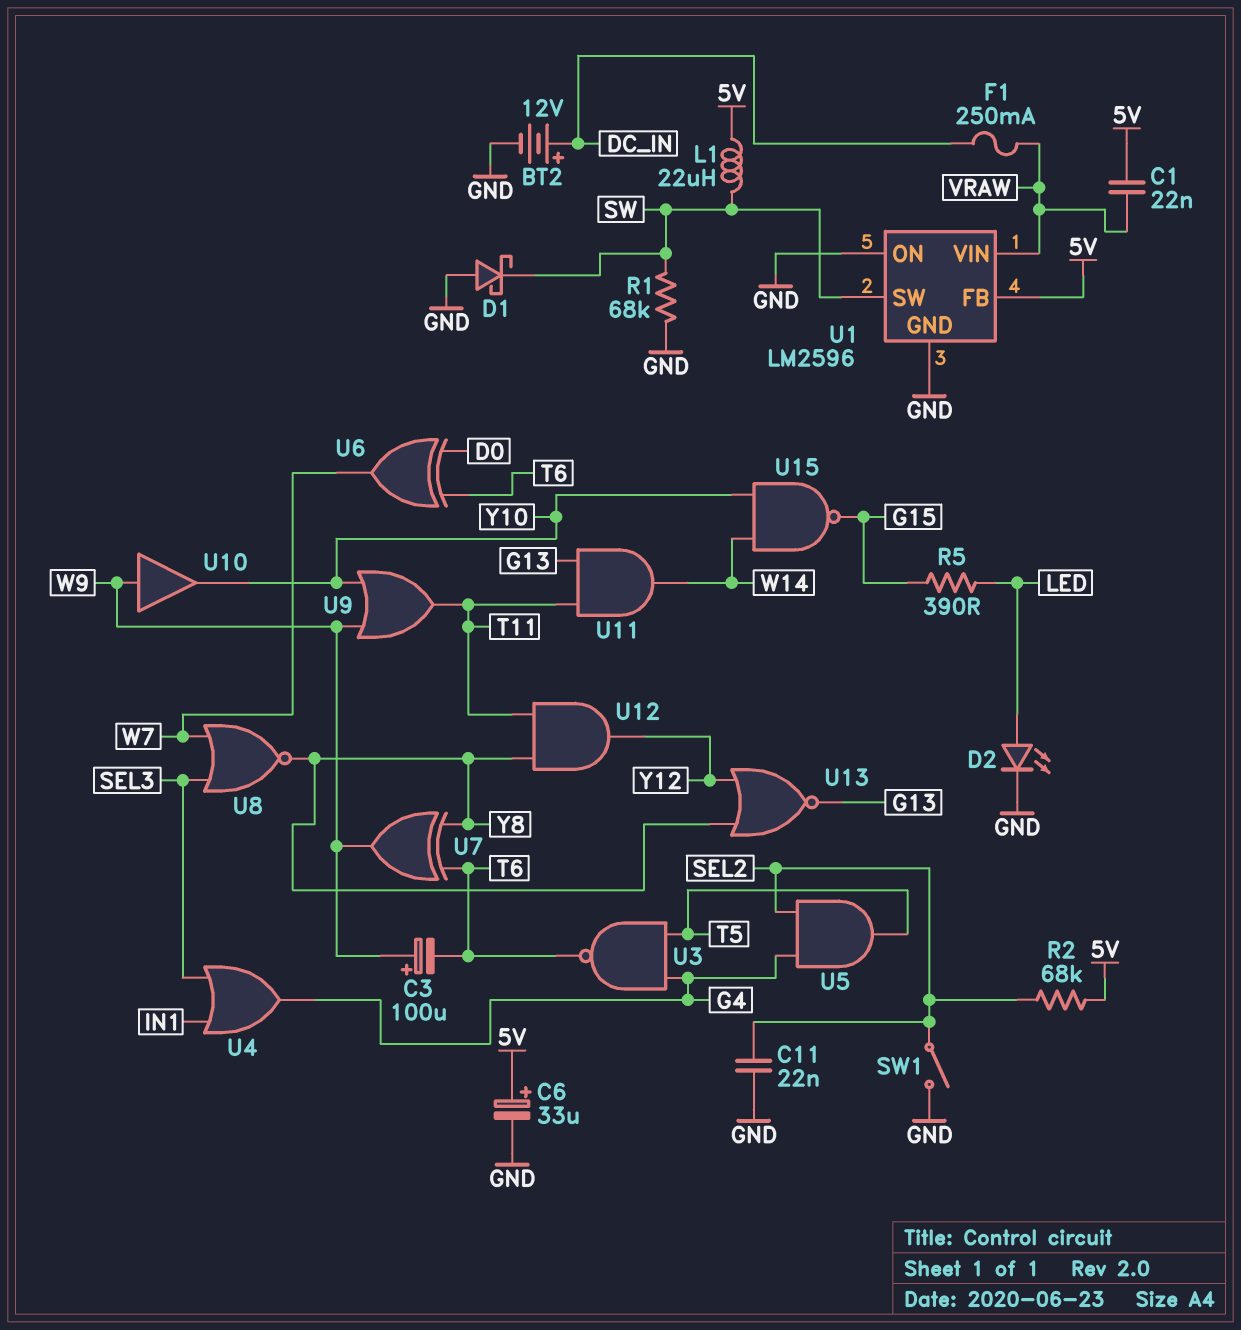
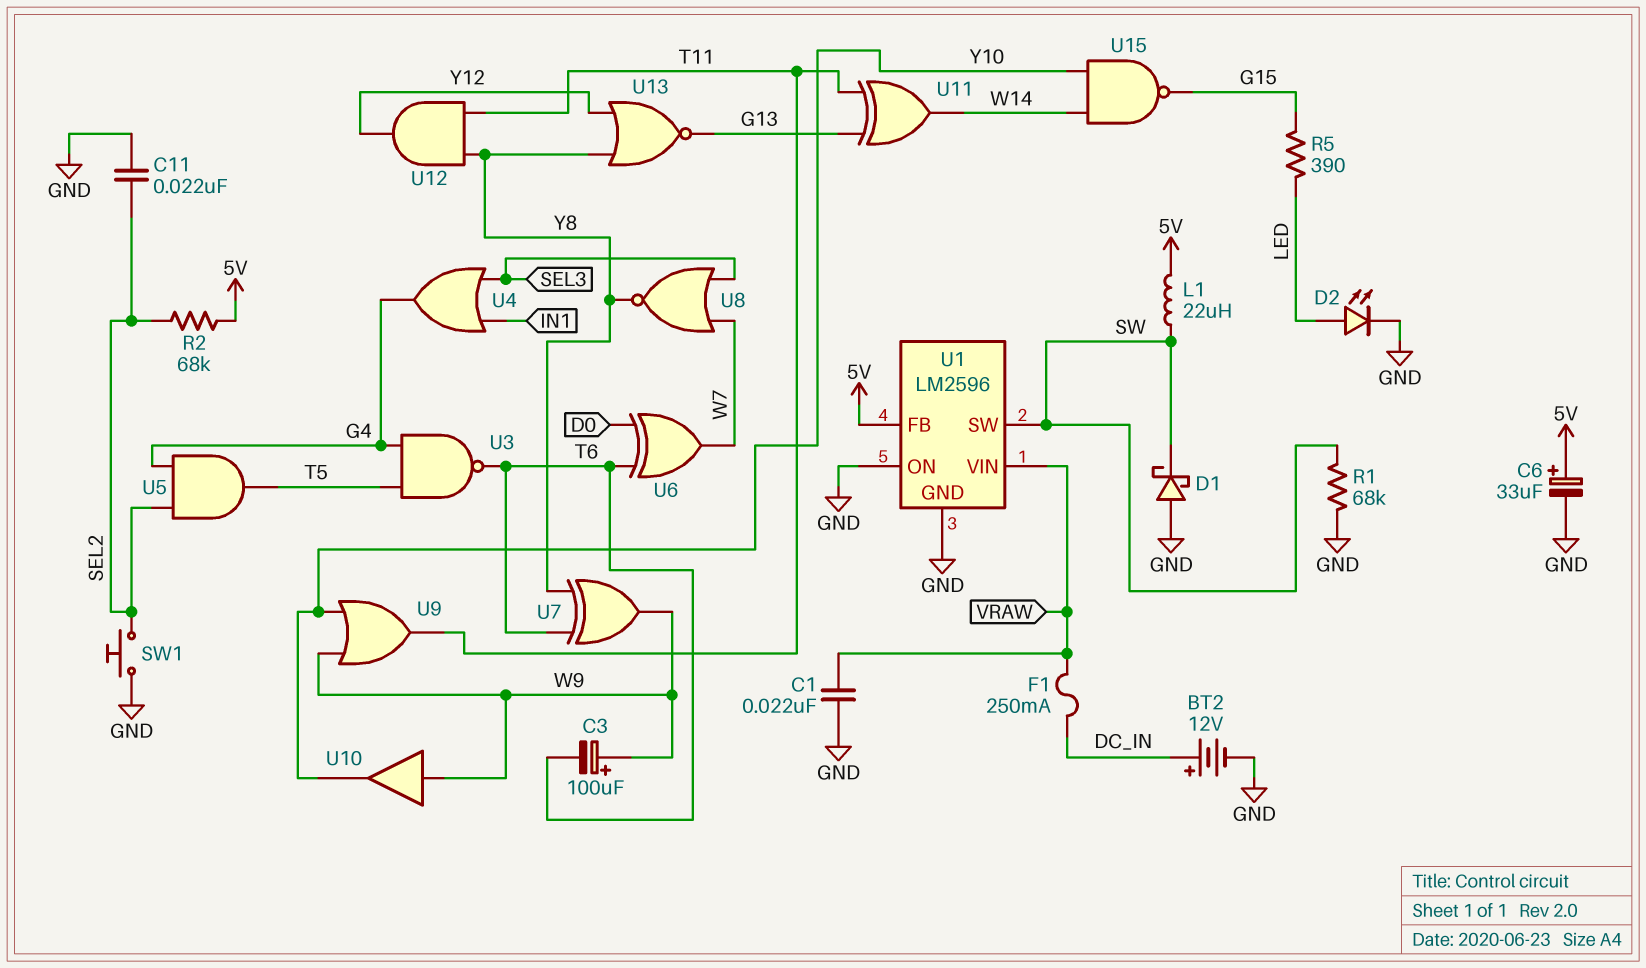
C1: 22nF (5V, VRAW) -> 22nF (GND, VRAW)
SW1: switch (GND, SEL2) -> button (GND, SEL2)
U11: AND (in G13, in T11, out W14) -> XOR (in G13, in T11, out W14)

